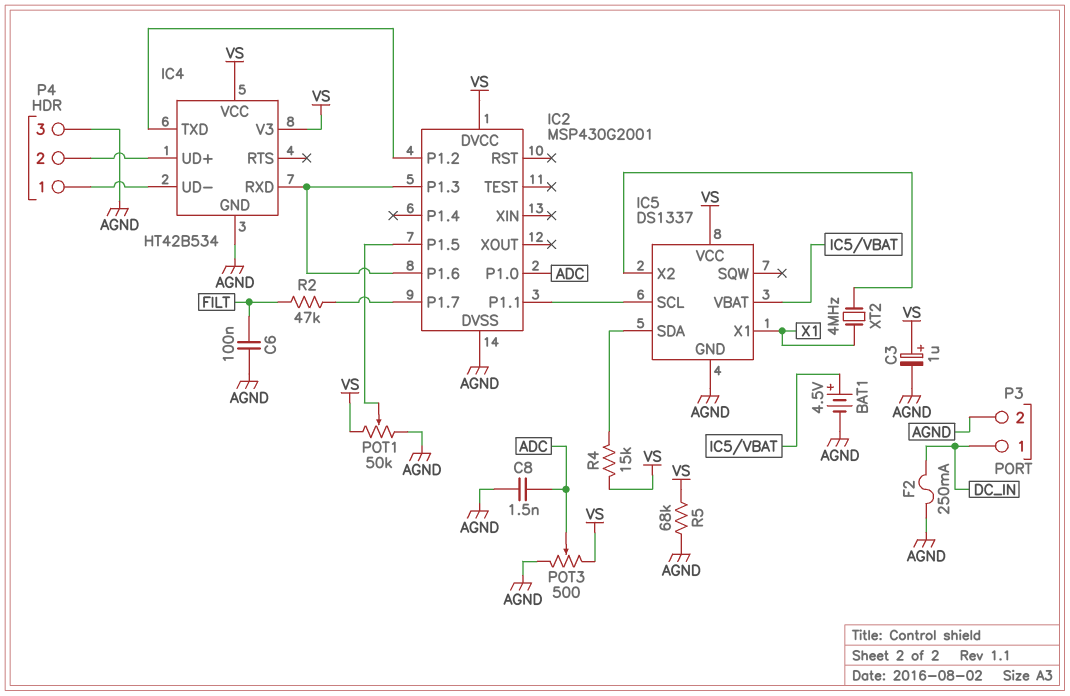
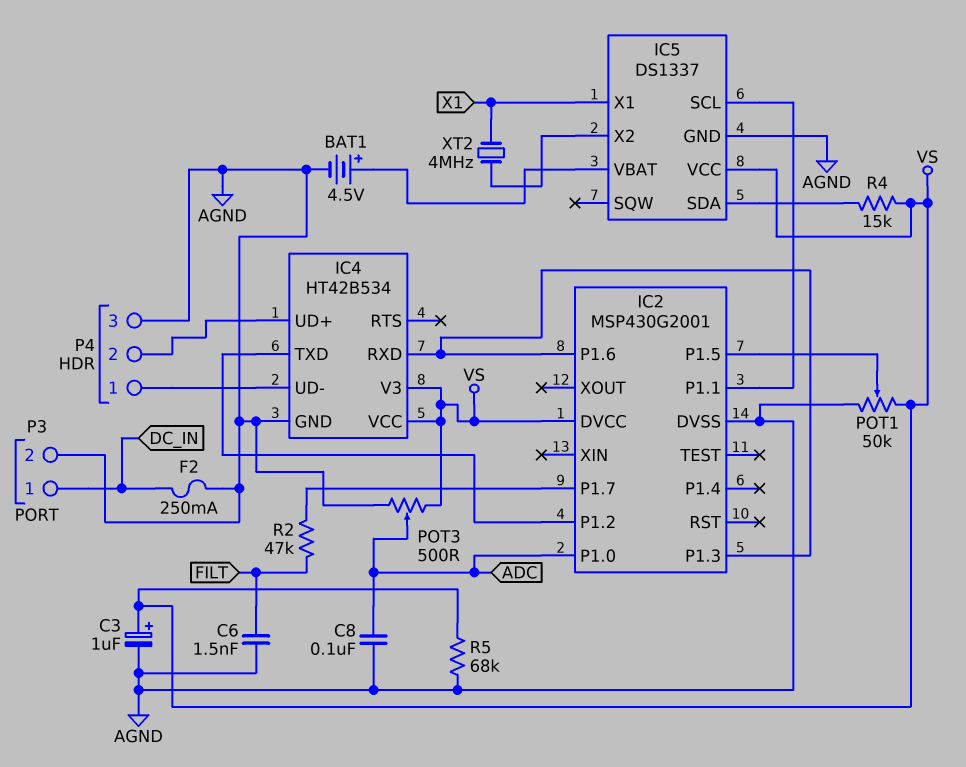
C6: 100nF (AGND, FILT) -> 1.5nF (AGND, FILT)
C8: 1.5nF (ADC, AGND) -> 100nF (ADC, AGND)

